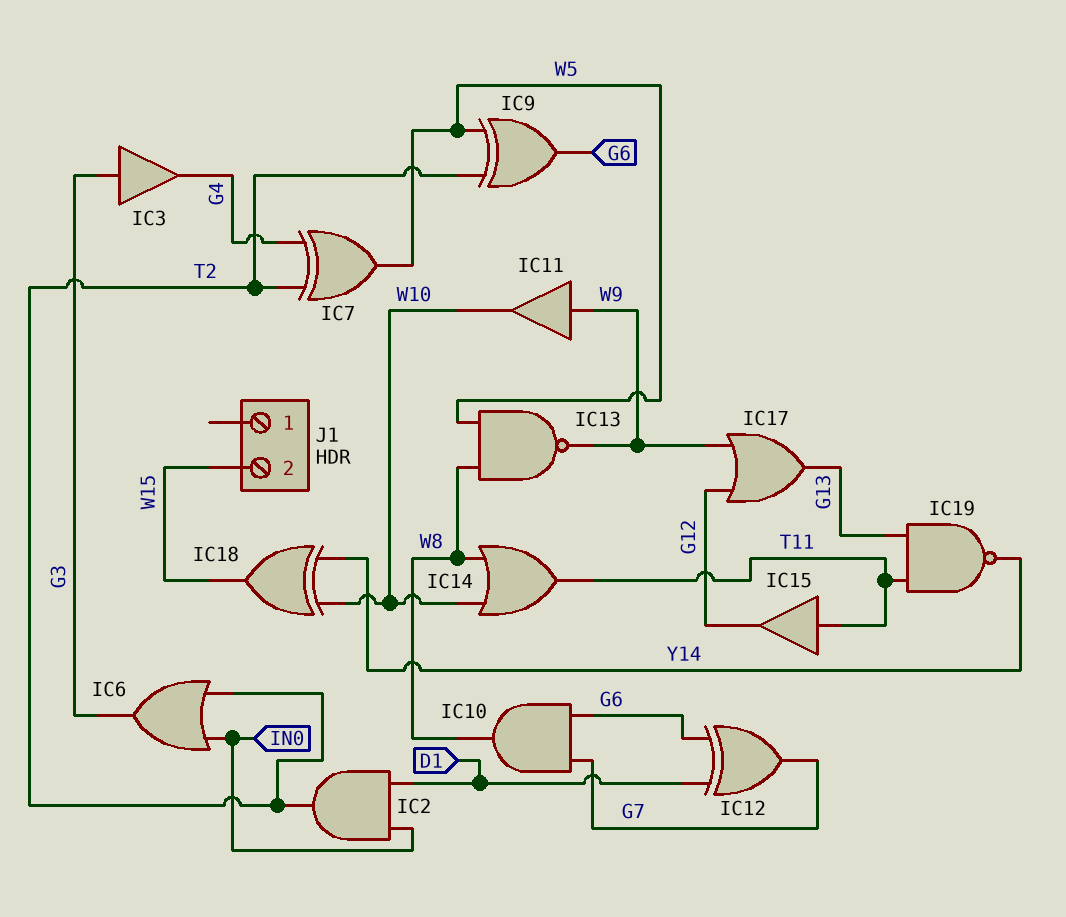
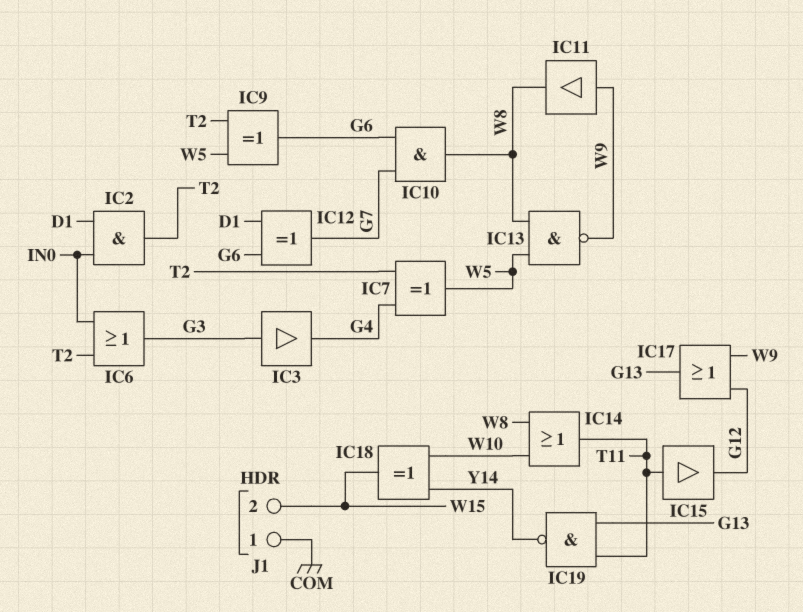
IC11: buffer (in W9, out W10) -> buffer (in W9, out W8)
J1 pin 1: none -> COM

